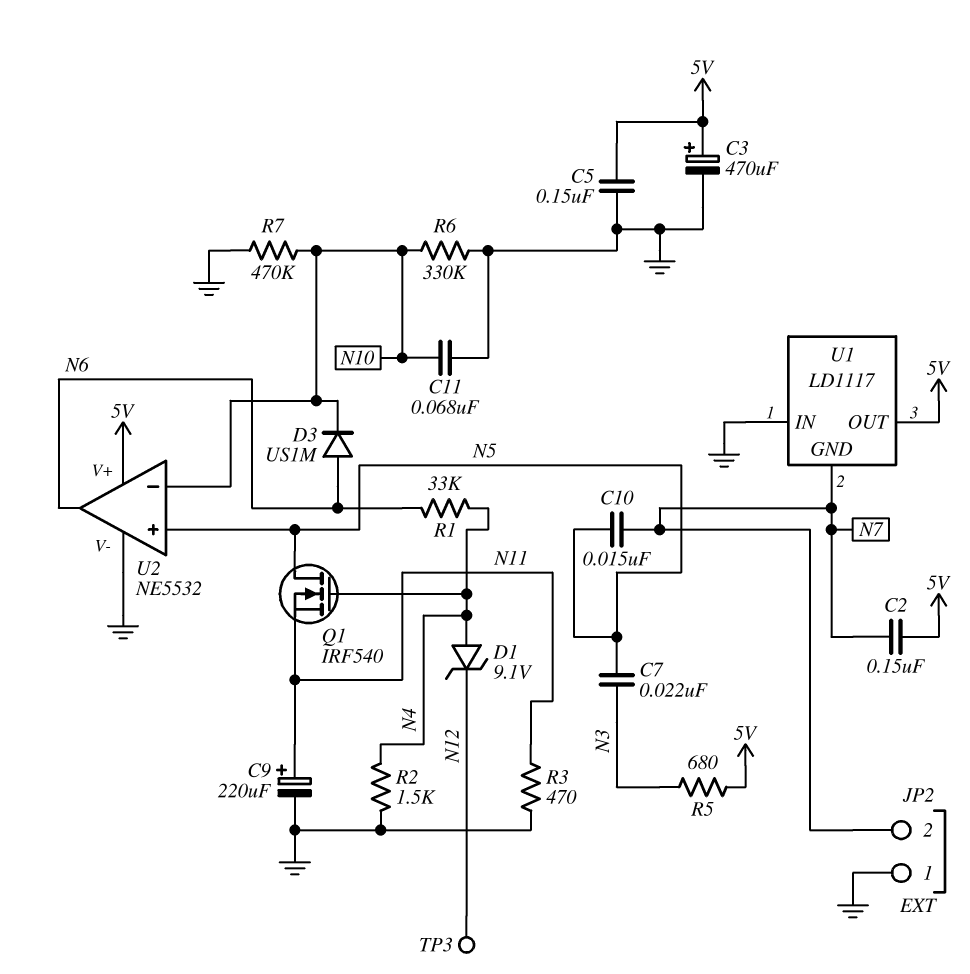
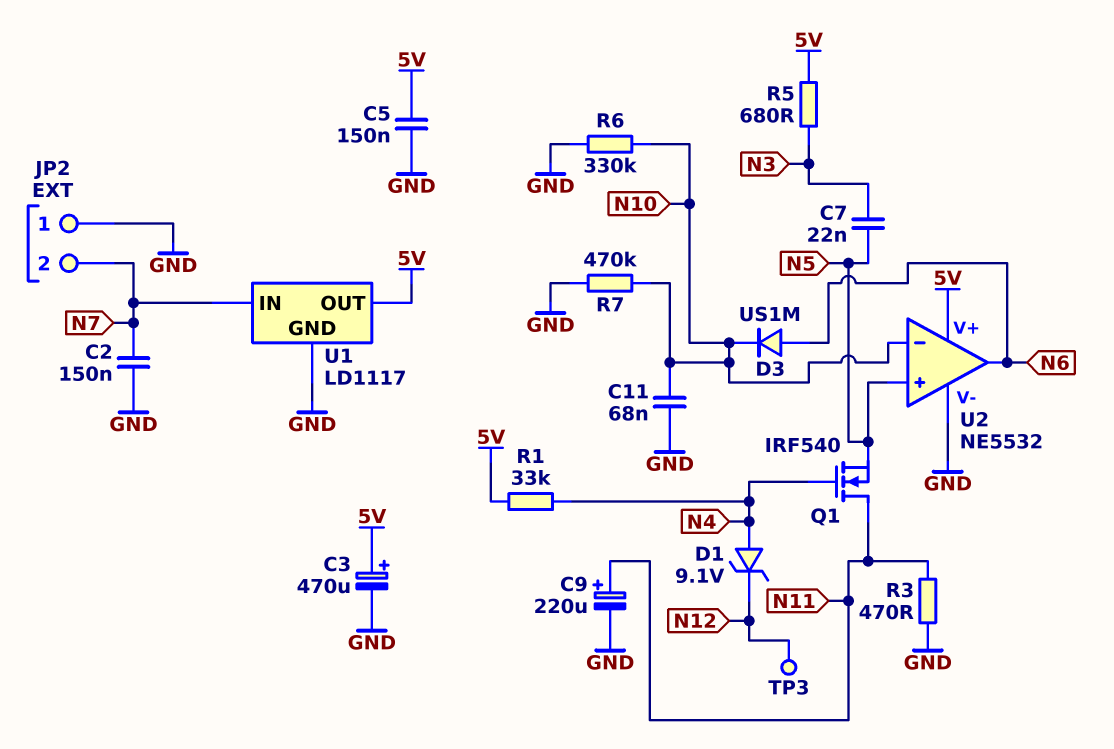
C2: 150nF (5V, N7) -> 150nF (GND, N7)
C10: 15nF (N5, N7) -> none
Q1: NMOS IRF540 (G N4, D N5, S N11) -> NMOS IRF540 (G N4, D N11, S N5)
R1: 33k (N4, N6) -> 33k (5V, N4)
R2: 1.5k (GND, N4) -> none
U1 pin GND: N7 -> GND
U1 pin IN: GND -> N7

